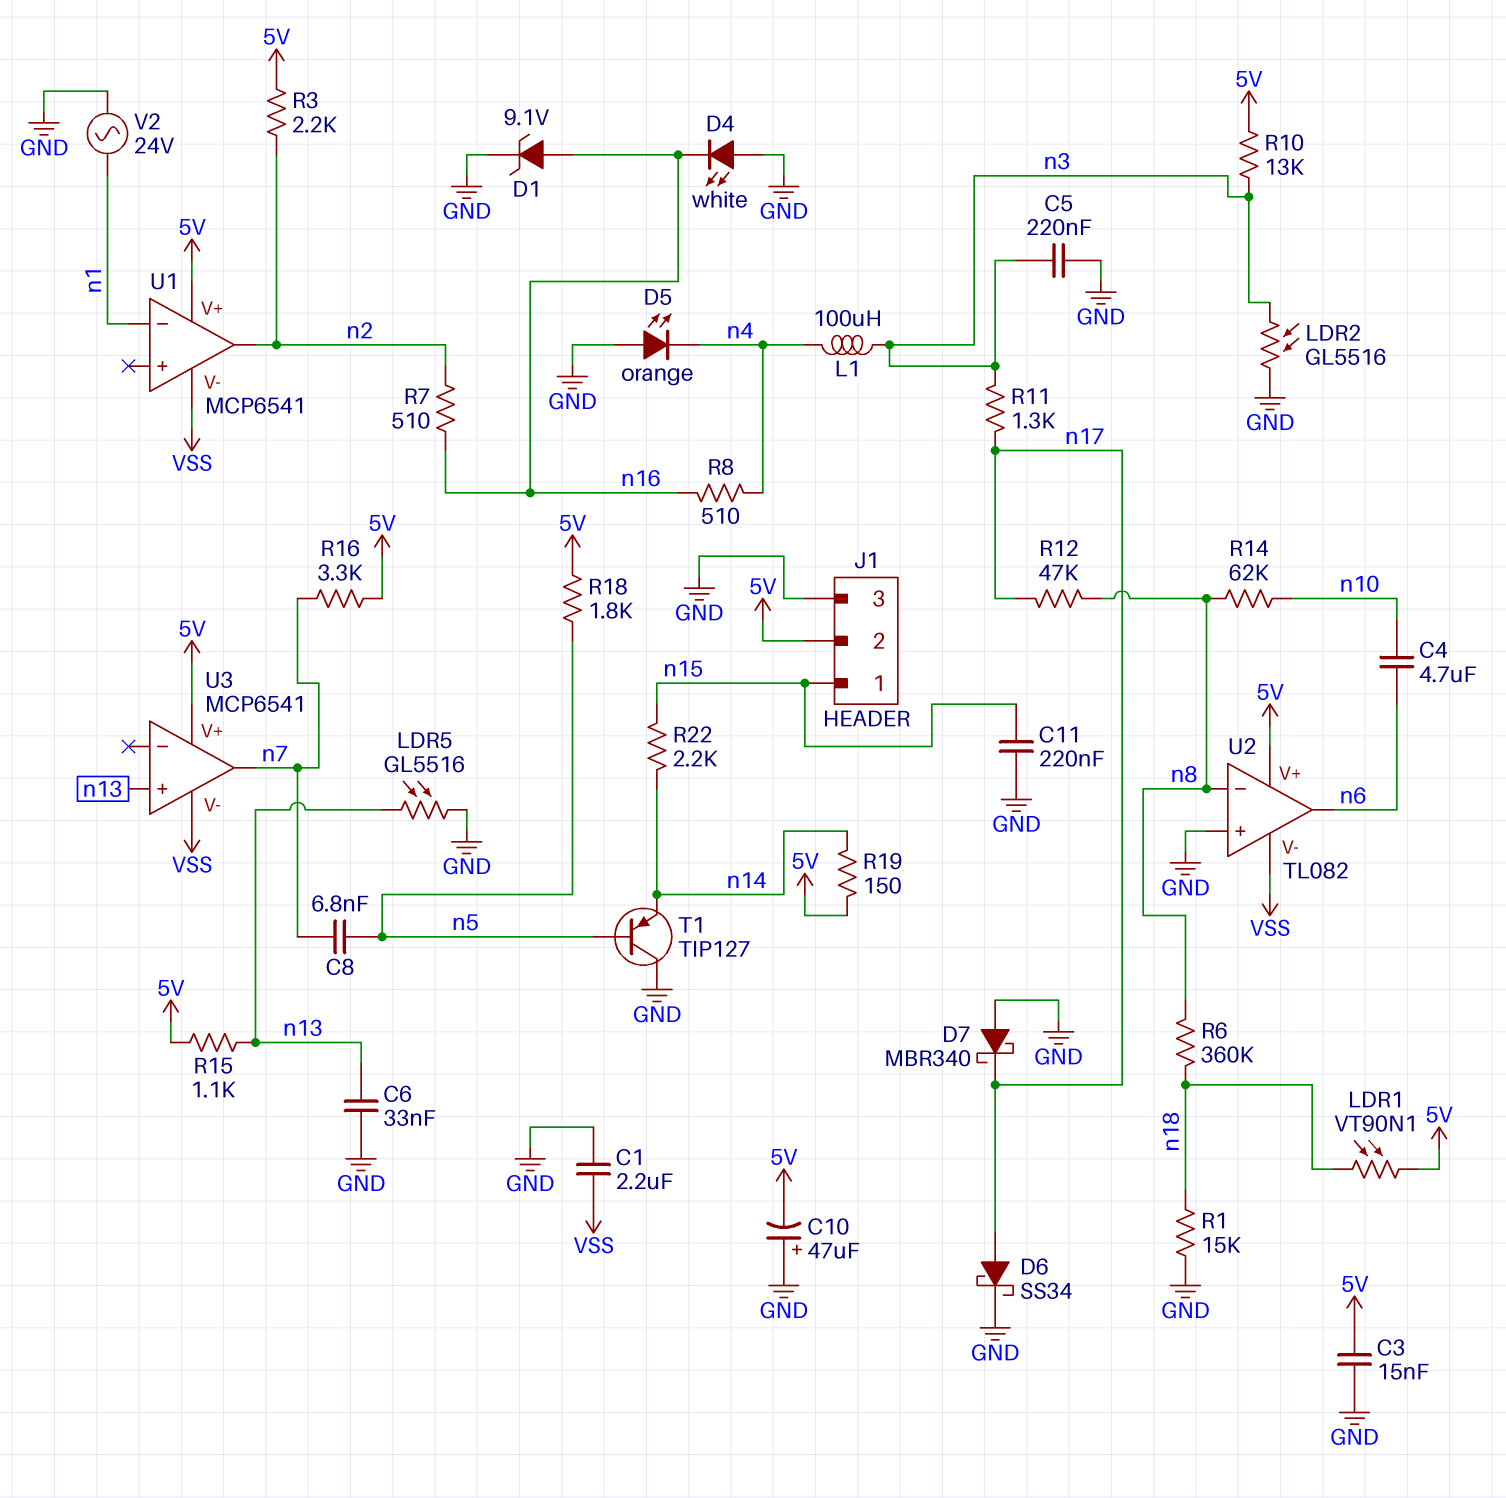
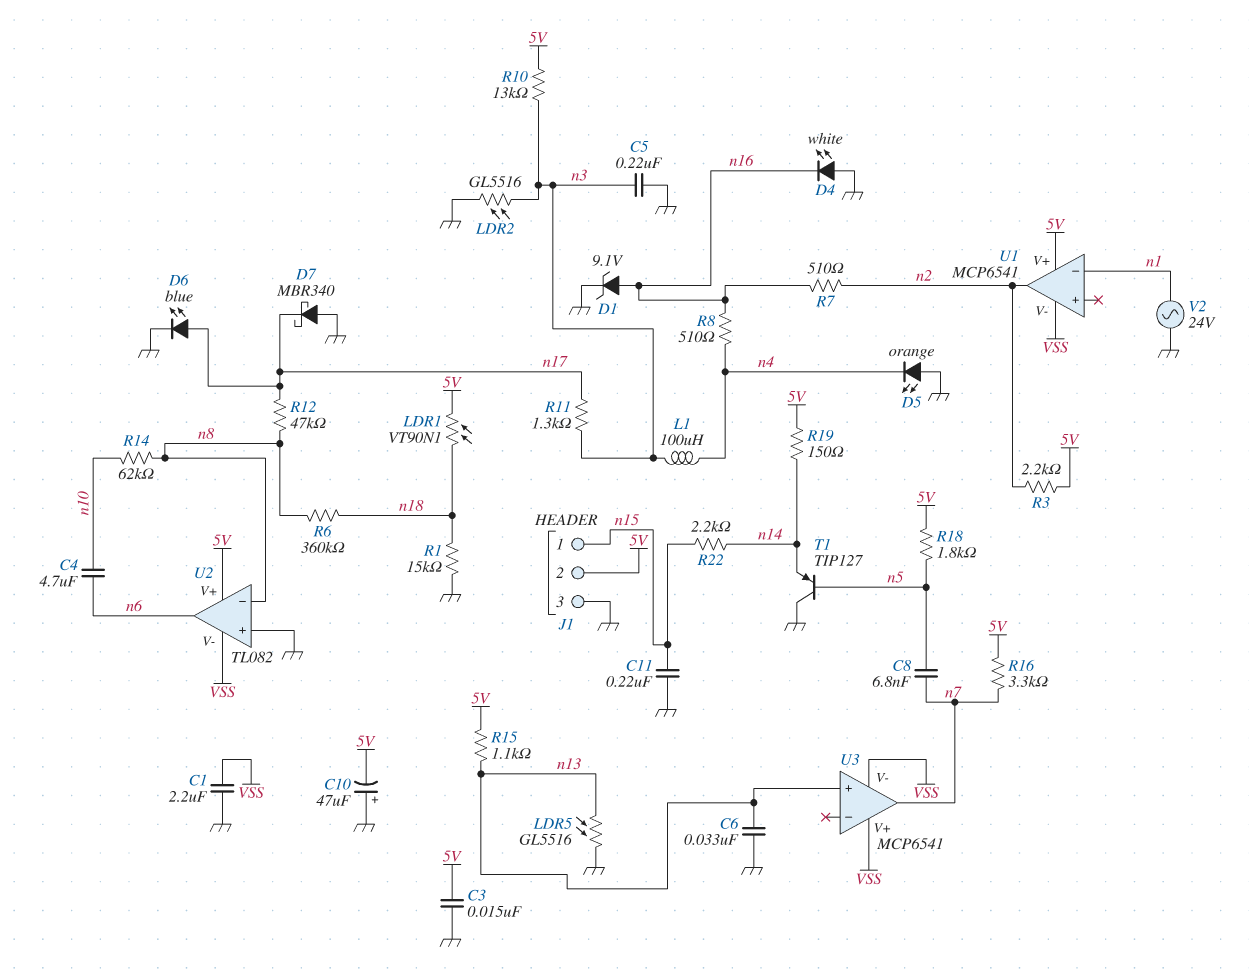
D6: schottky SS34 (A n17, K GND) -> LED blue (A n17, K GND)
U3 pin V+: 5V -> VSS

